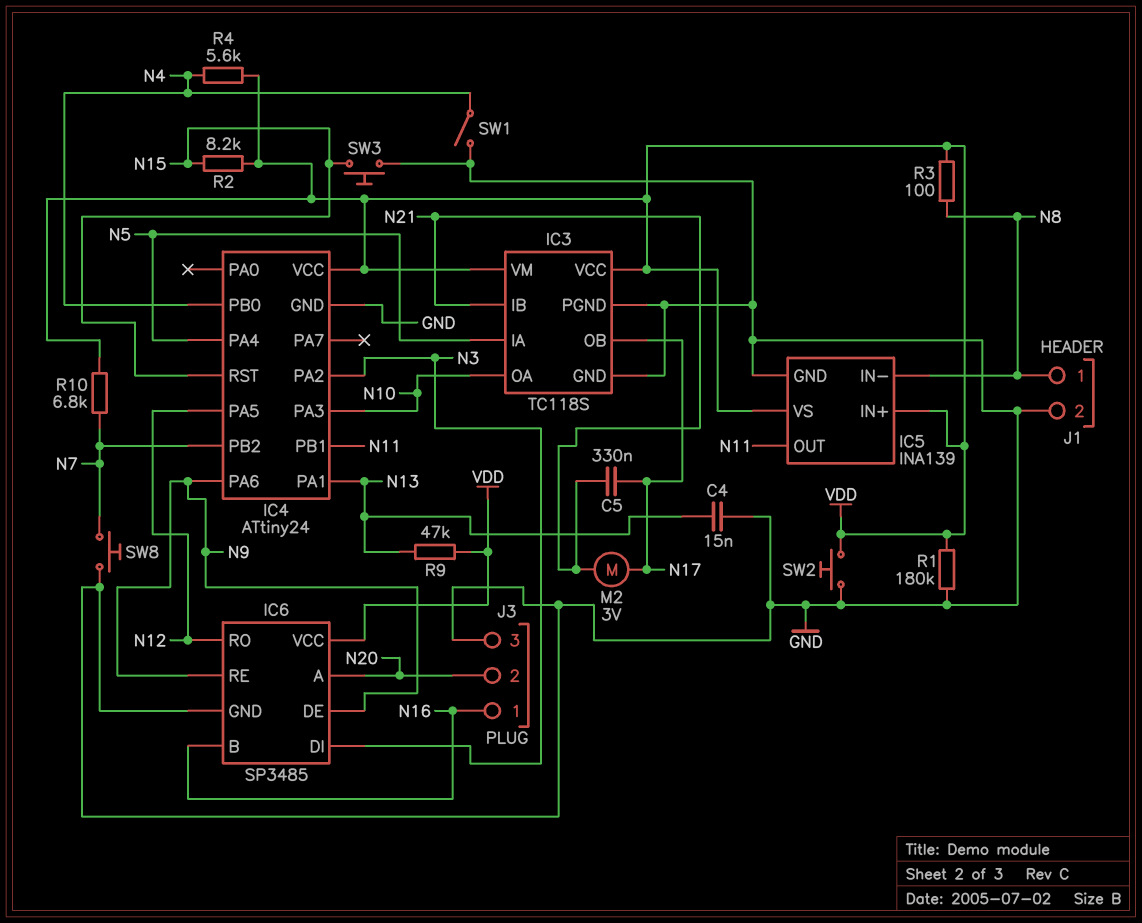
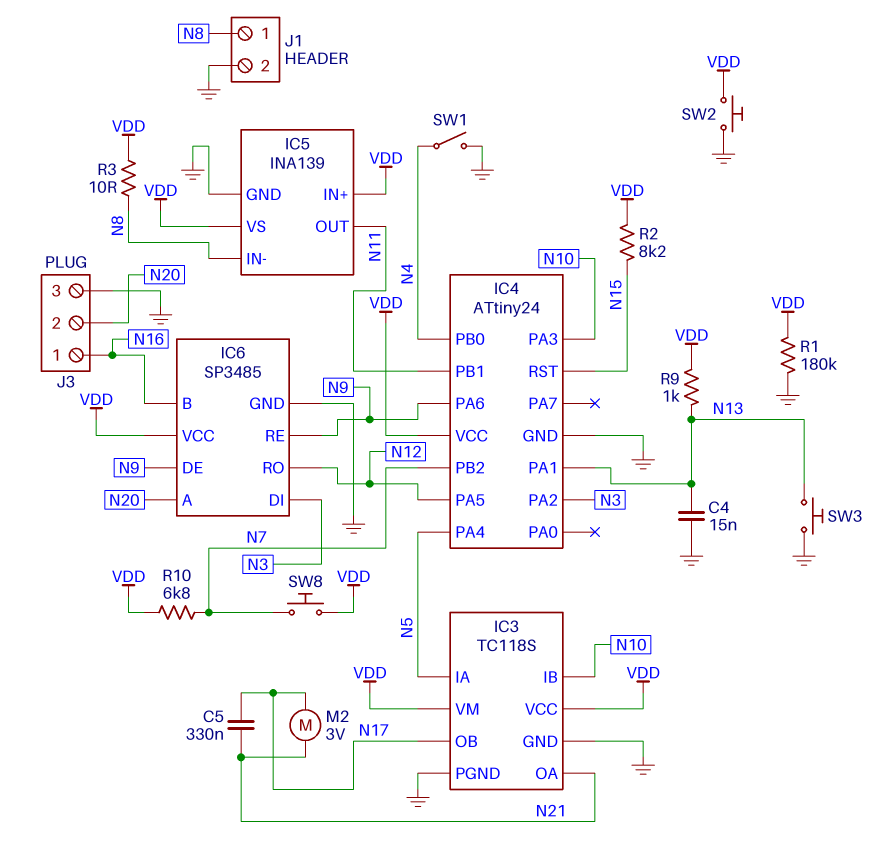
IC3 pin IB: N21 -> N10
IC3 pin OA: N10 -> N21
R3: 100 (N8, VDD) -> 10 (N8, VDD)
R4: 5.6k (N4, VDD) -> none
R9: 47k (N13, VDD) -> 1k (N13, VDD)
SW3: button (GND, N15) -> button (GND, N13)
SW8: button (GND, N7) -> button (N7, VDD)

